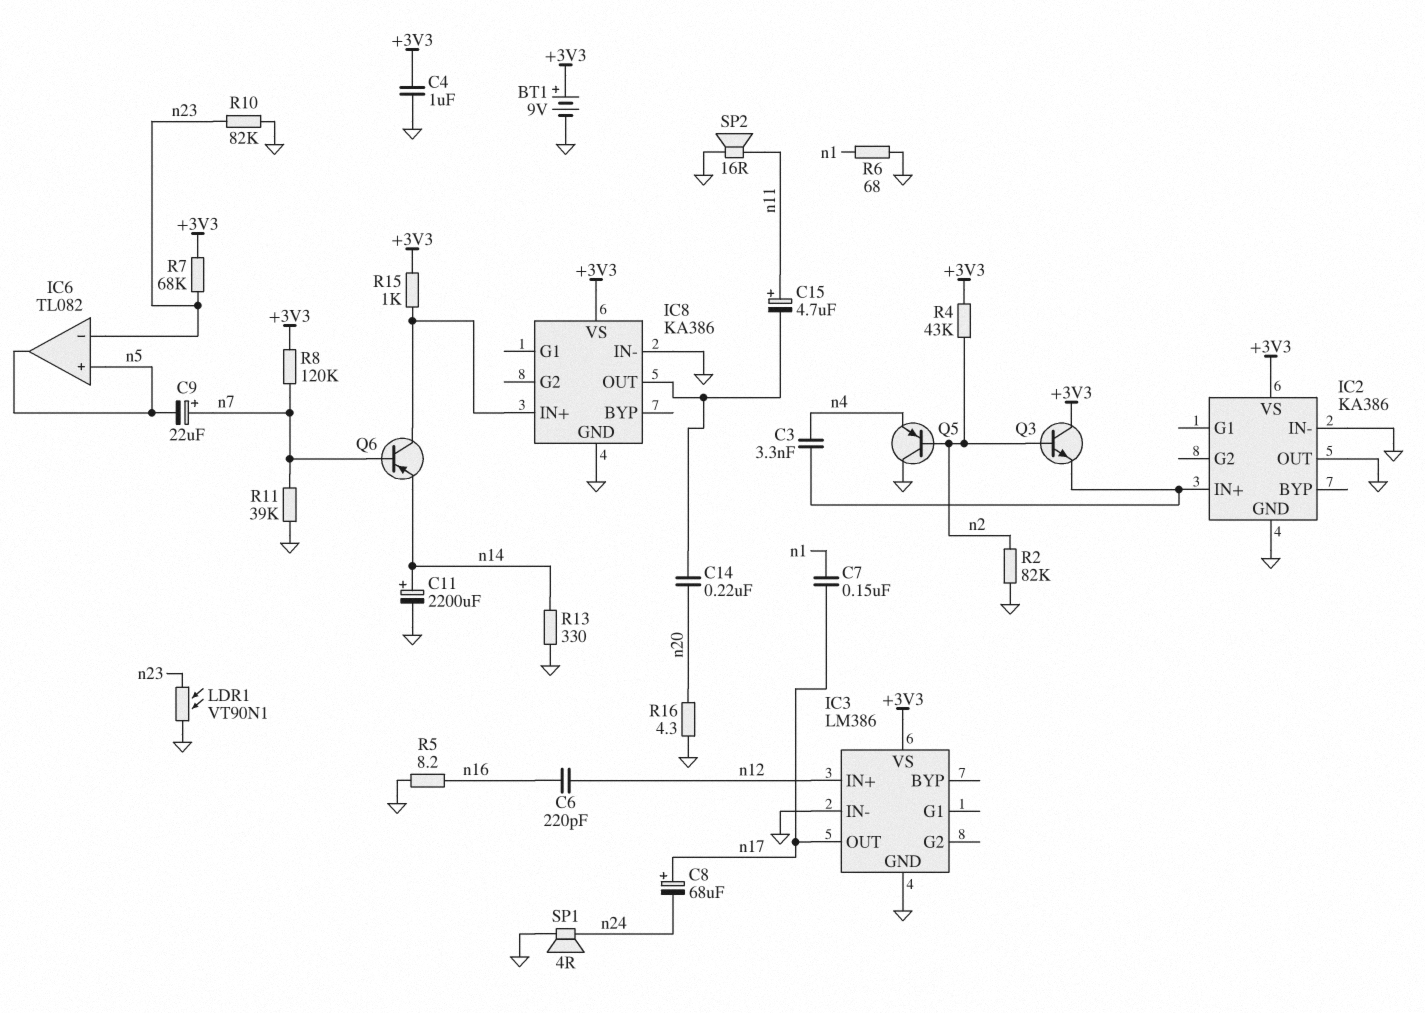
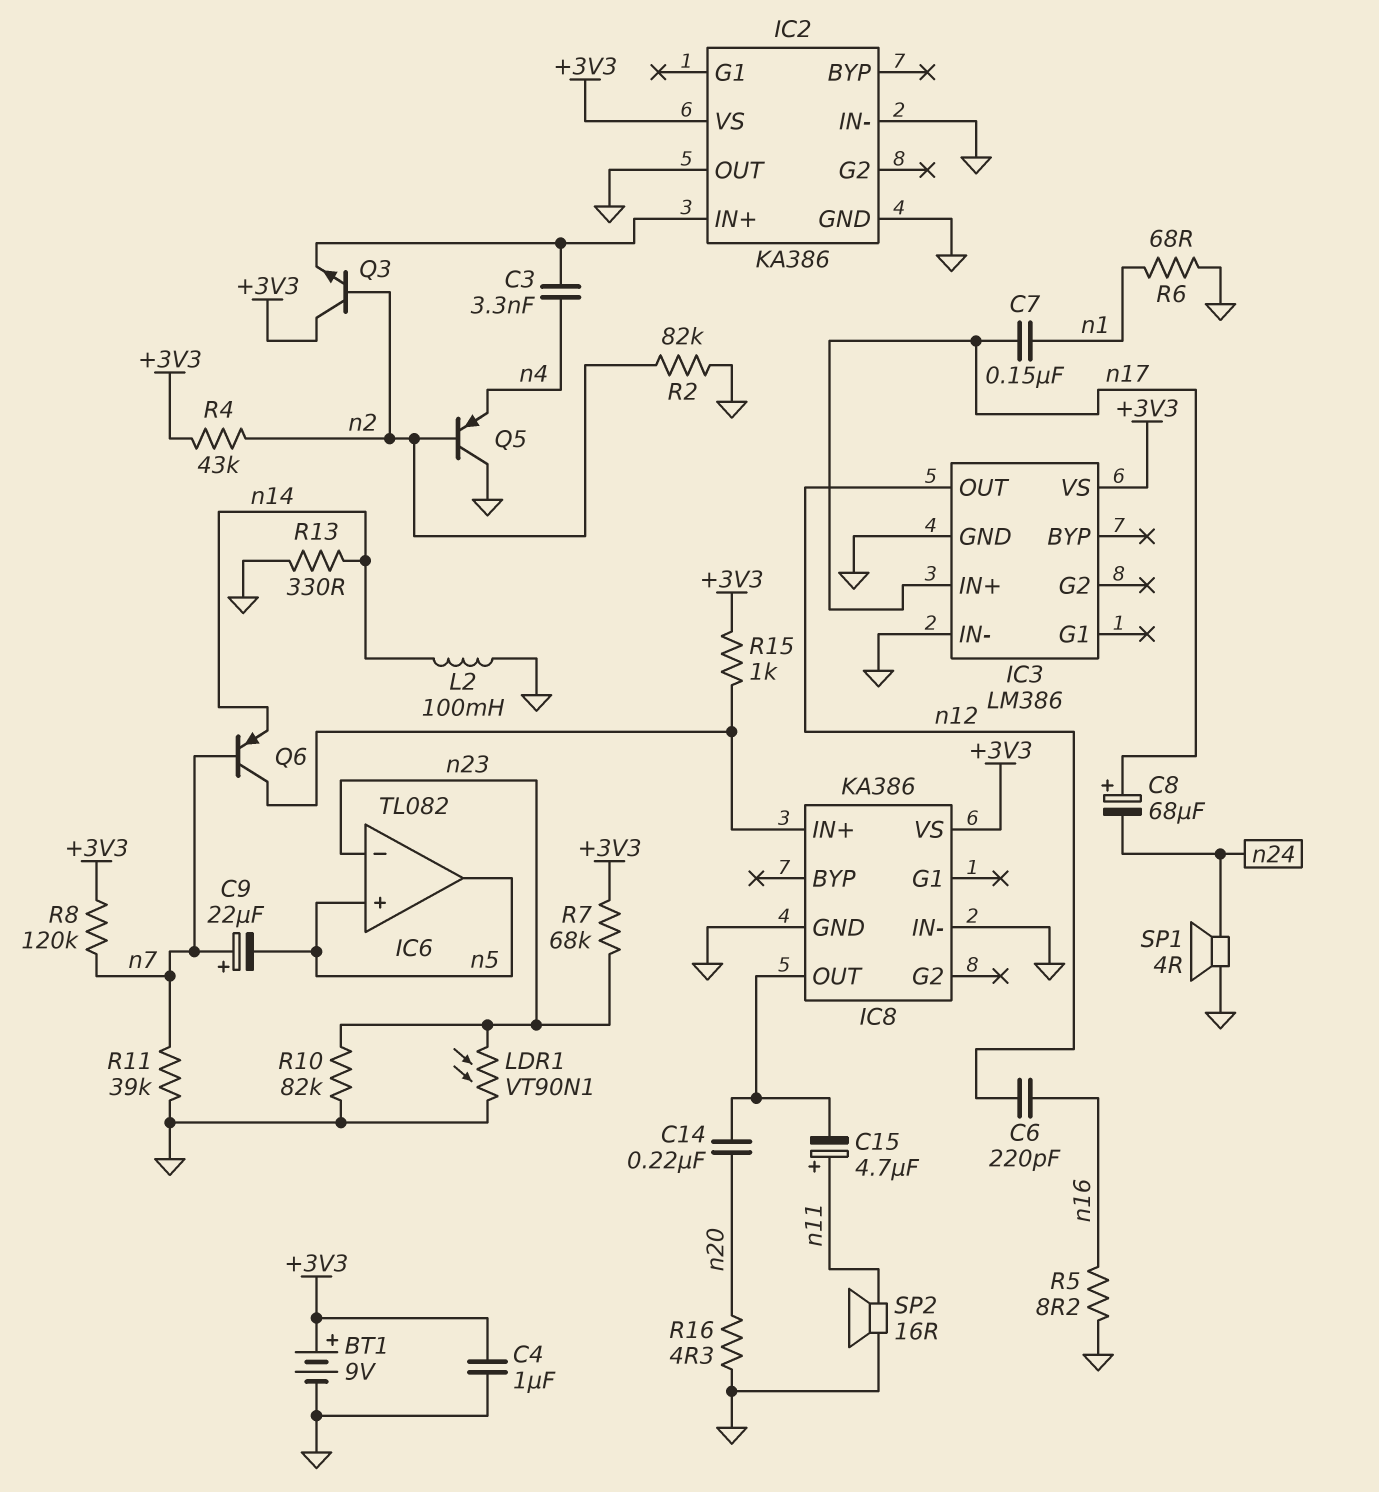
C11: 2200uF (plus n14, minus GND) -> none
IC3 pin IN+: n12 -> n17
IC3 pin OUT: n17 -> n12
L2: none -> 100mH (GND, n14)

